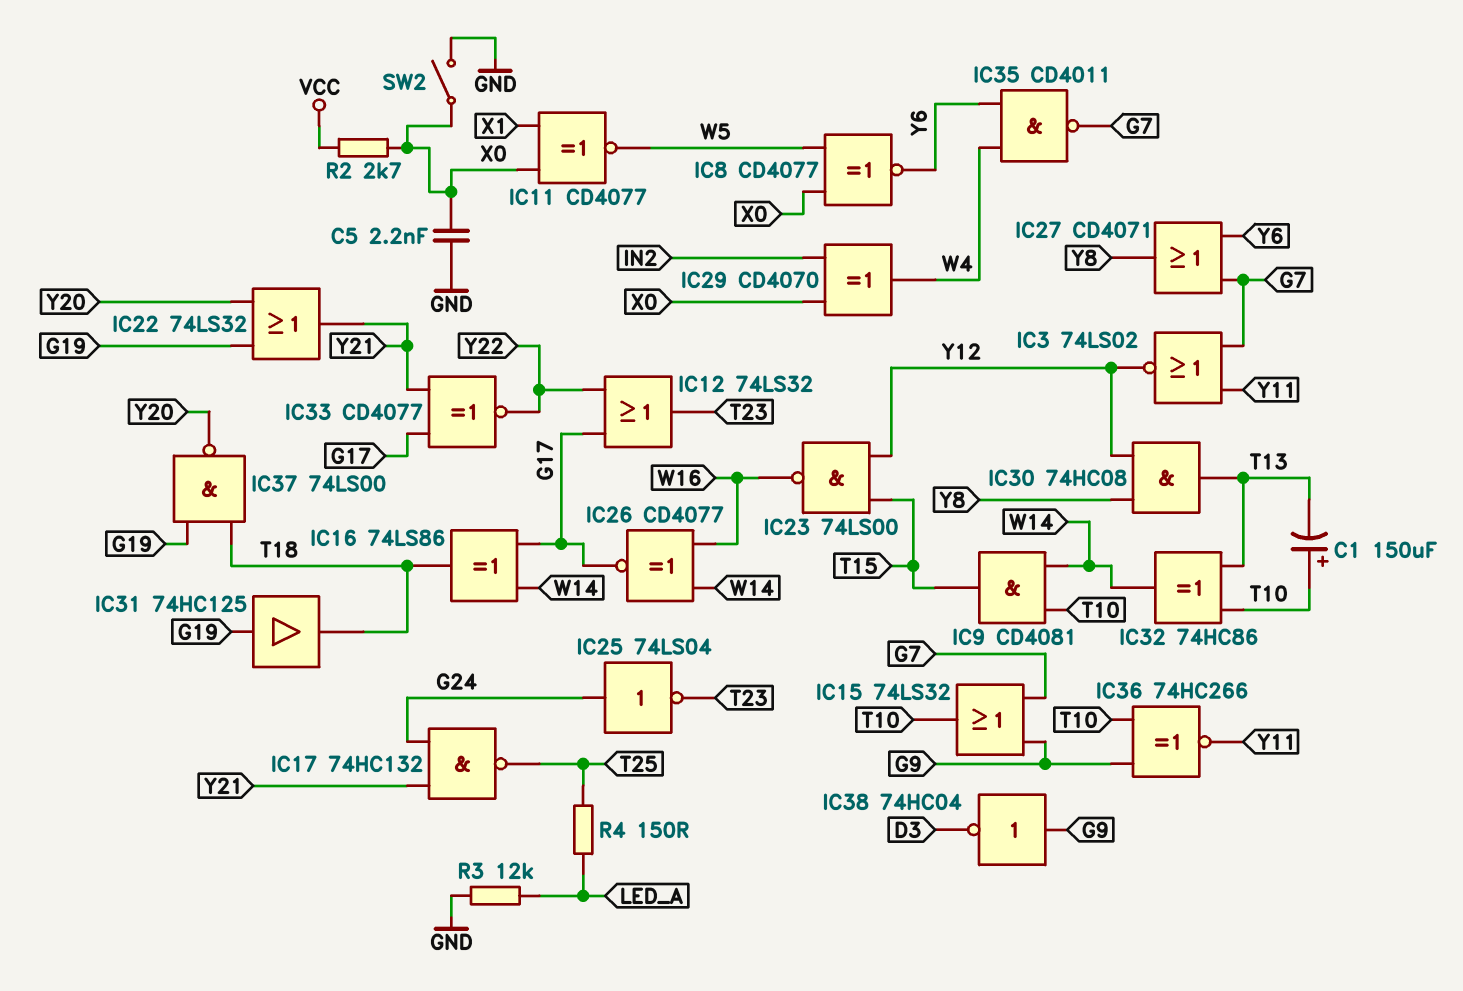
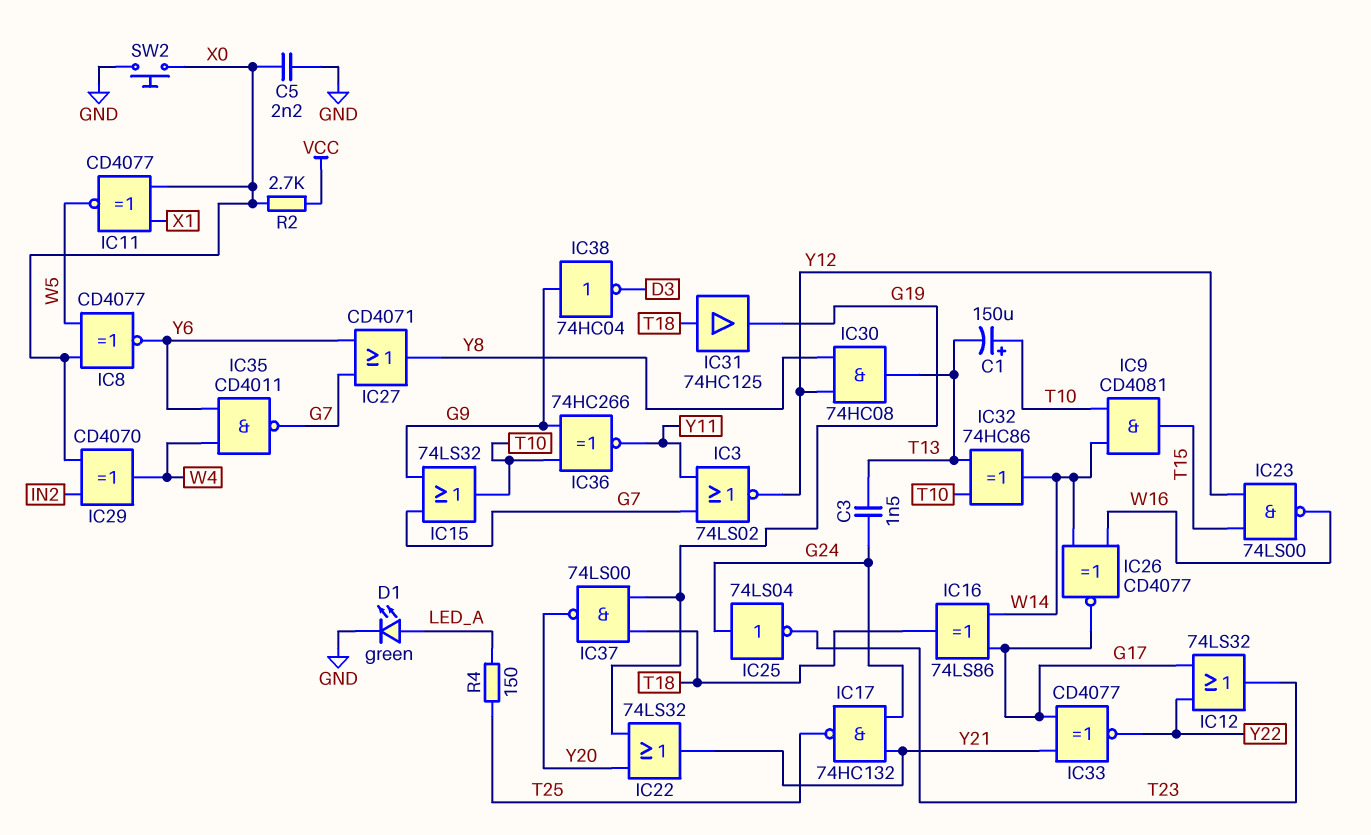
C3: none -> 1.5nF (G24, T13)
D1: none -> LED green (A LED_A, K GND)
IC31: buffer 74HC125 (in G19, out T18) -> buffer 74HC125 (in T18, out G19)
R3: 12k (GND, LED_A) -> none
SW2: switch (GND, X0) -> button (GND, X0)

